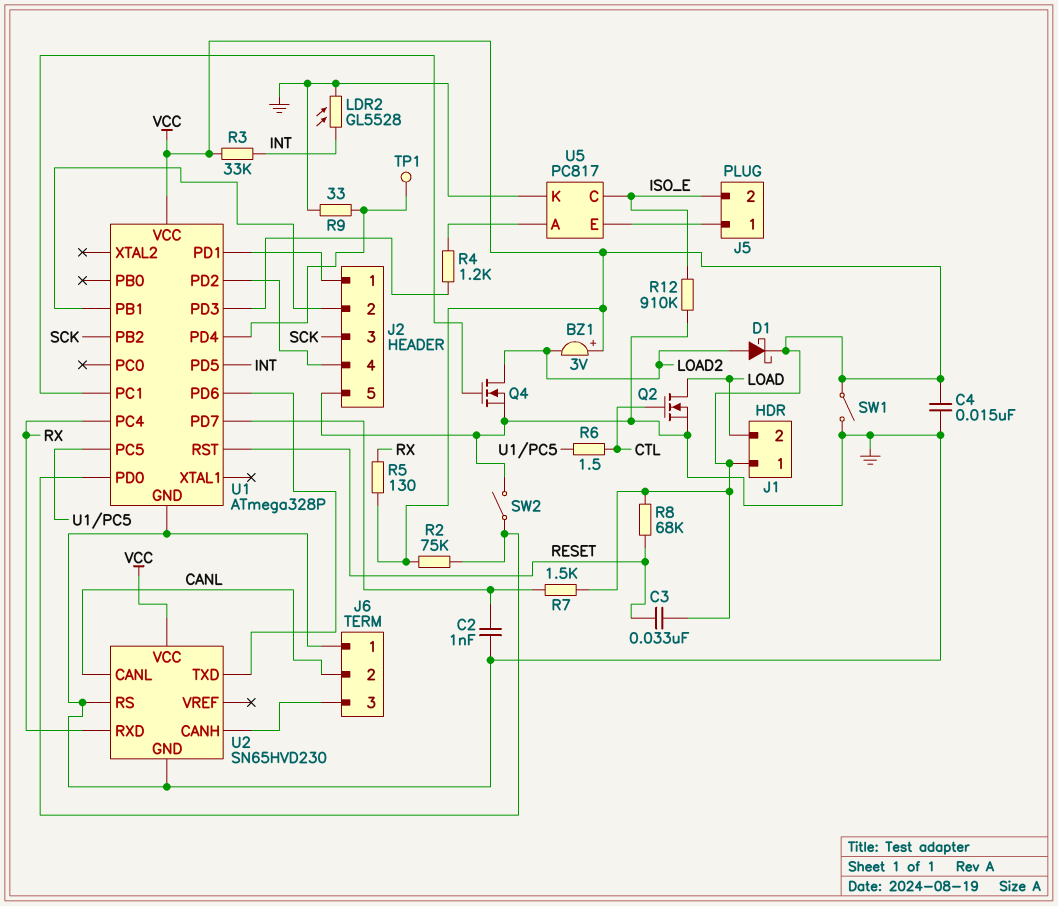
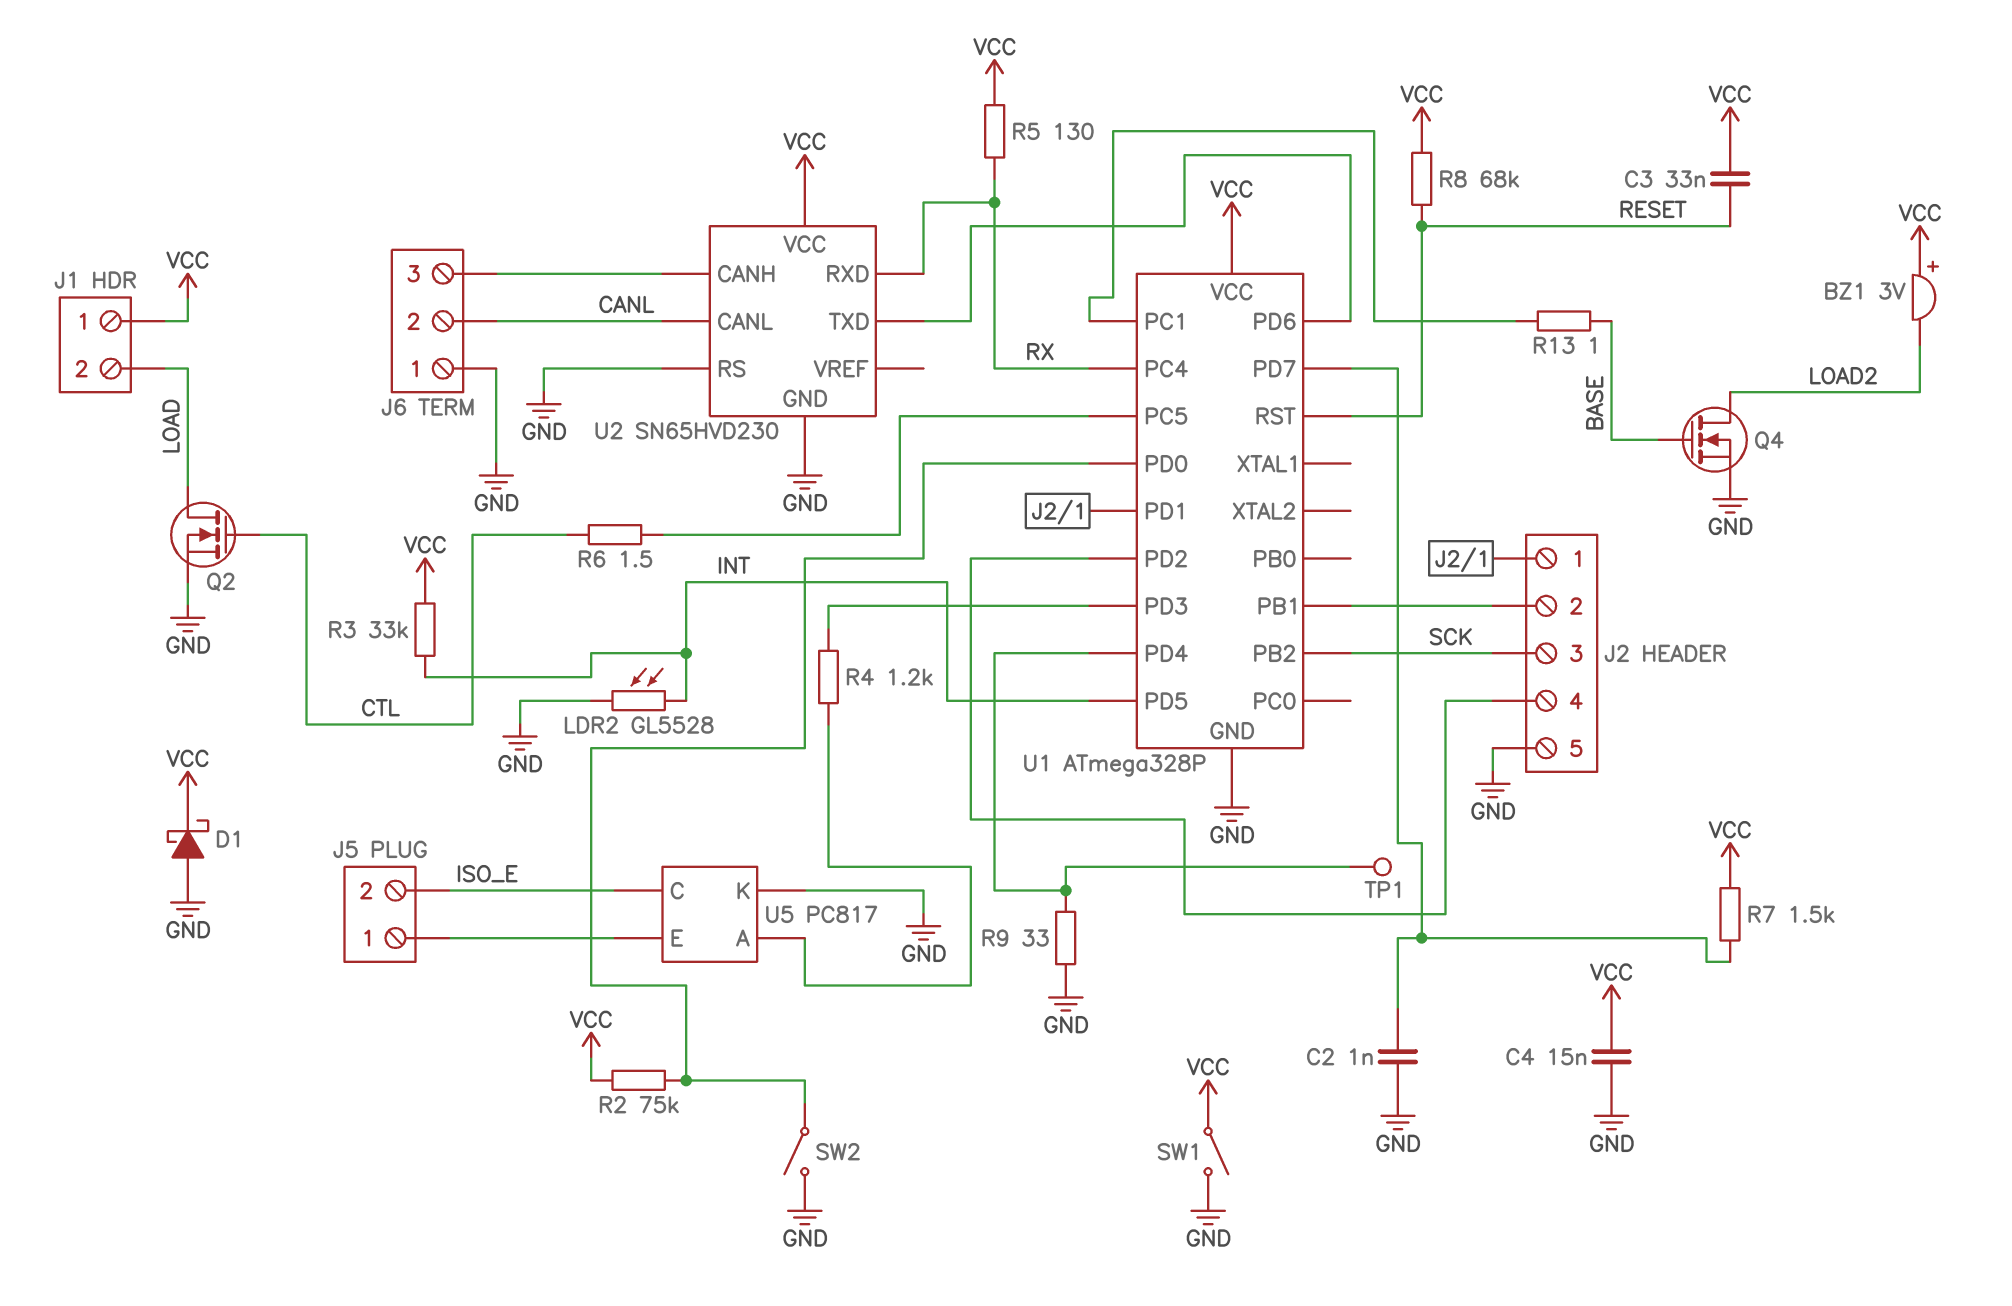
D1: schottky (A LOAD2, K VCC) -> schottky (A GND, K VCC)
Q4: NMOS (G U1/PC1, D LOAD2, S GND) -> NMOS (G BASE, D LOAD2, S GND)
R12: 910k (GND, ISO_E) -> none
R13: none -> 1 (BASE, U1/PC1)

